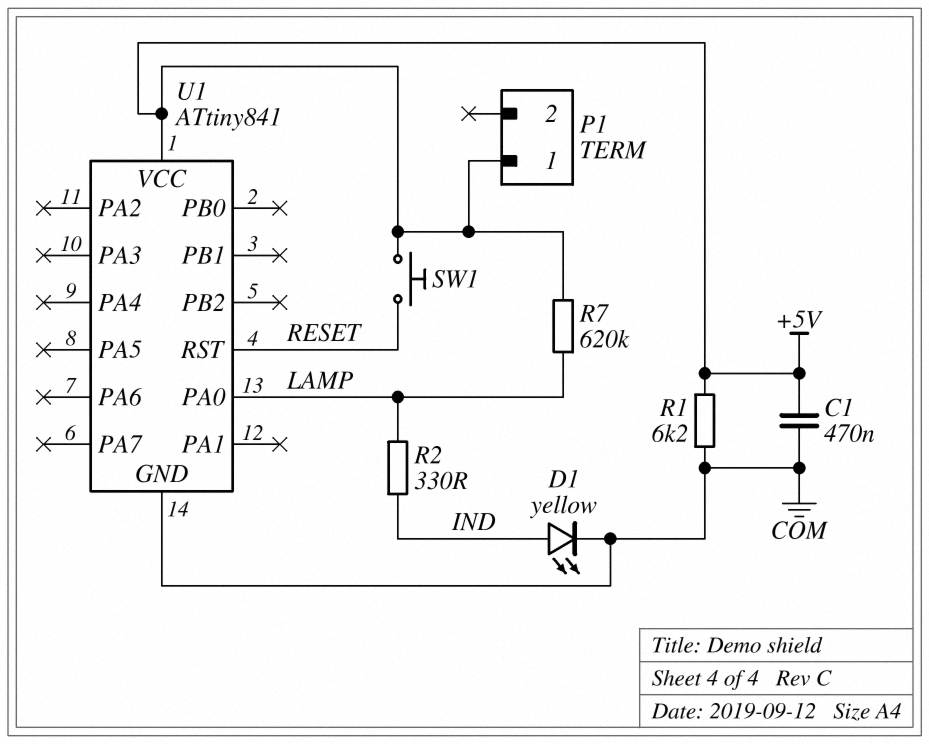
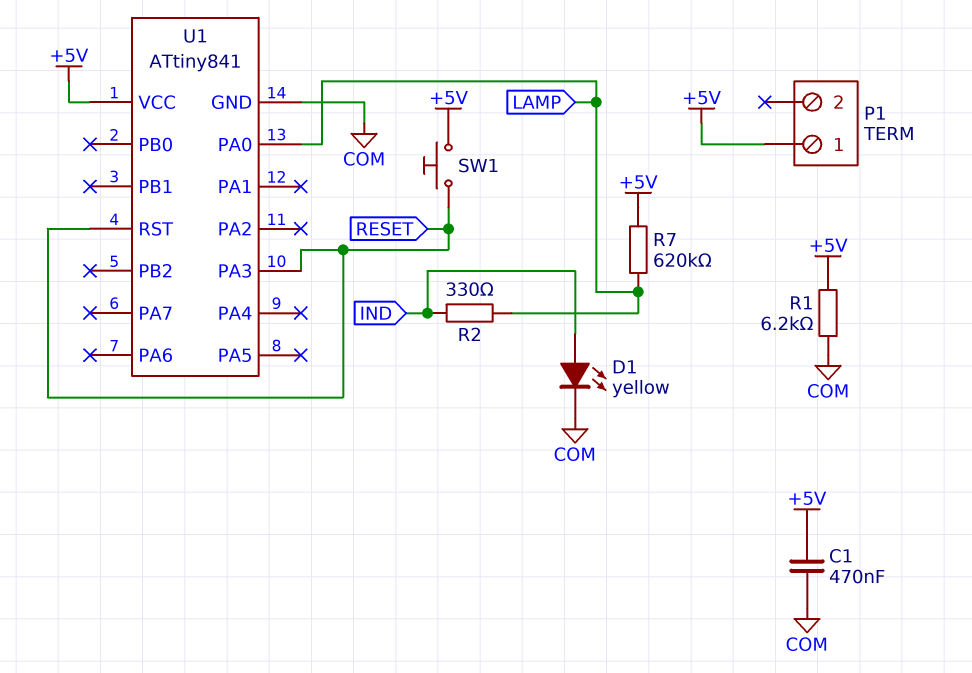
U1 pin PA3: none -> RESET

